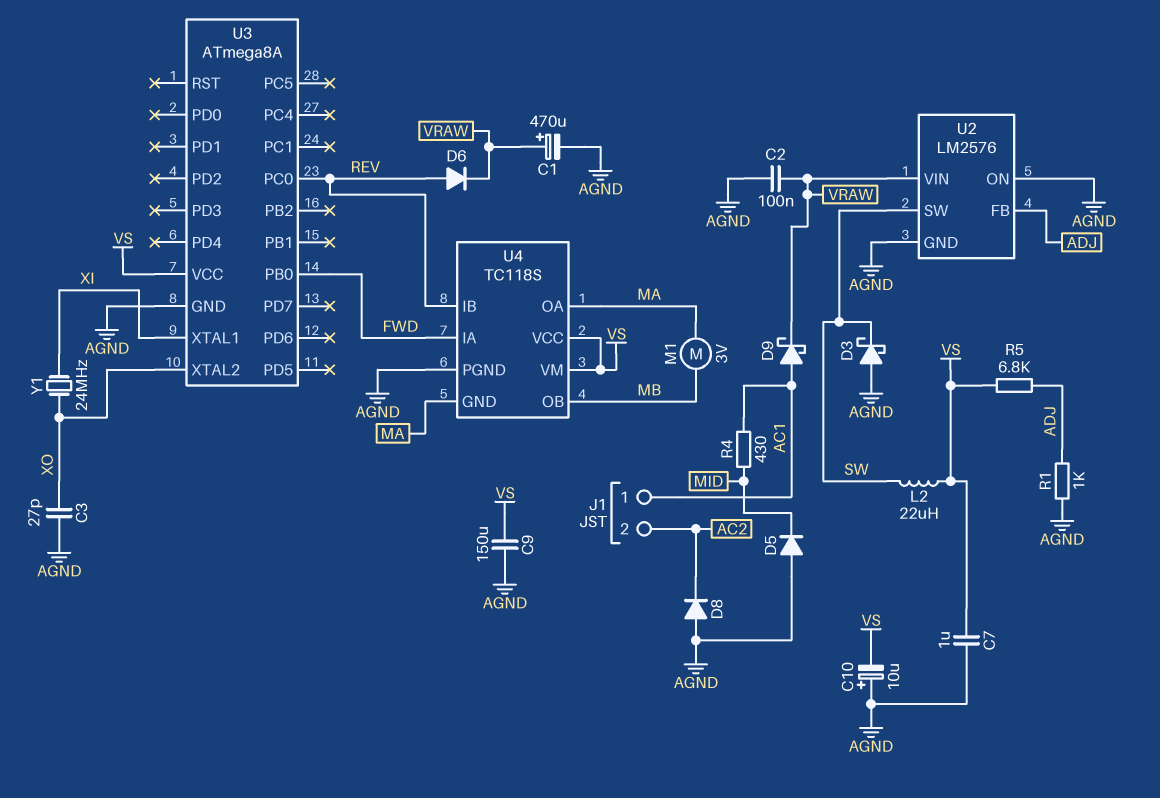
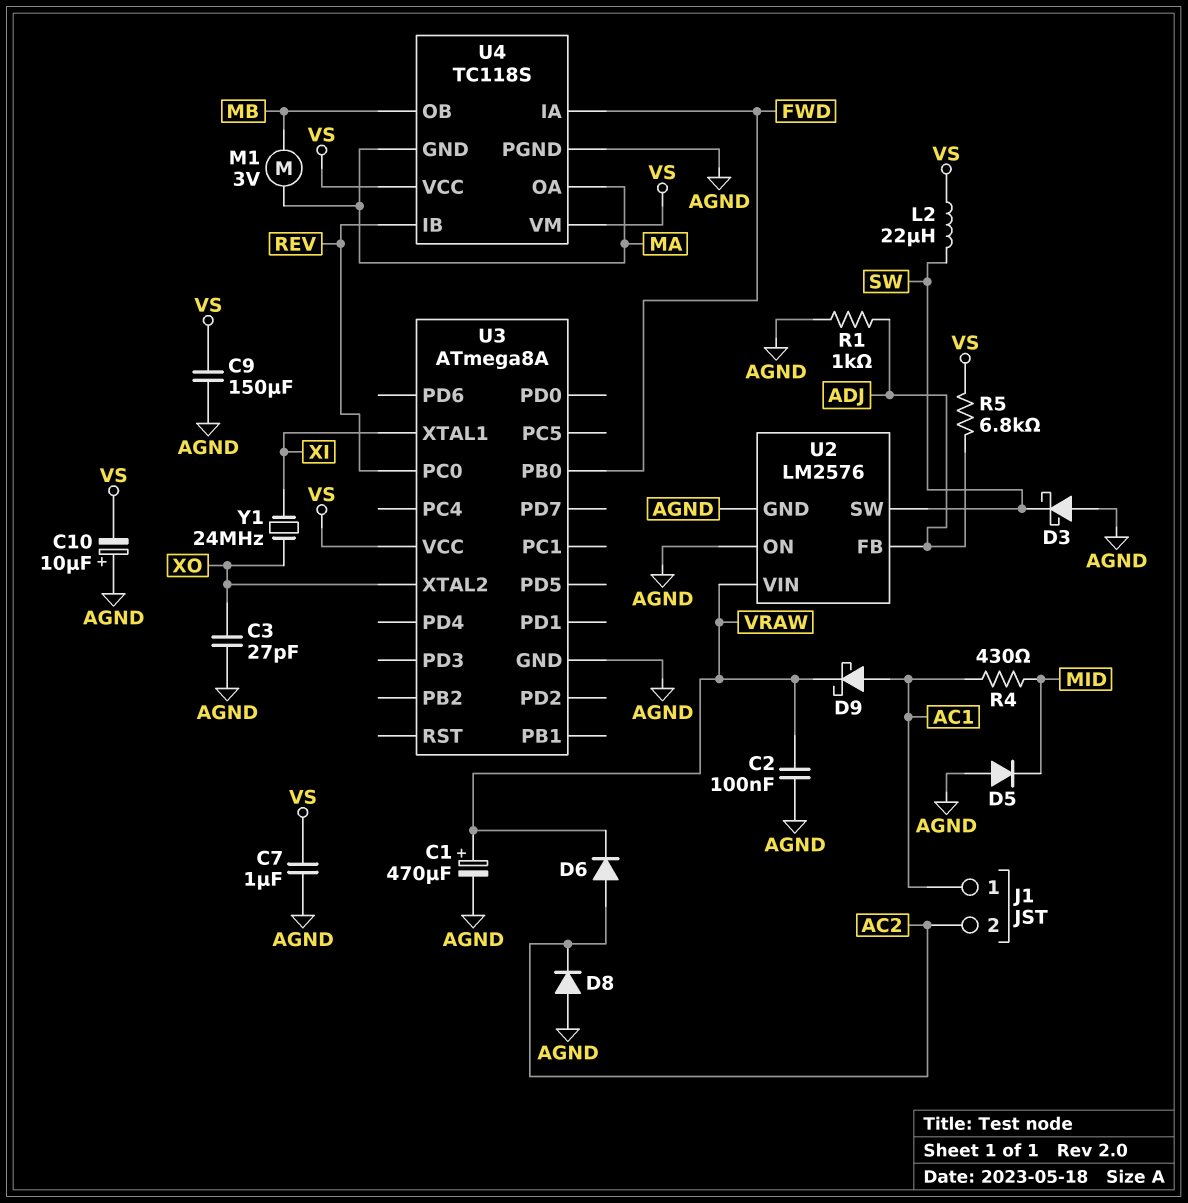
D6: diode (A REV, K VRAW) -> diode (A AC2, K VRAW)

